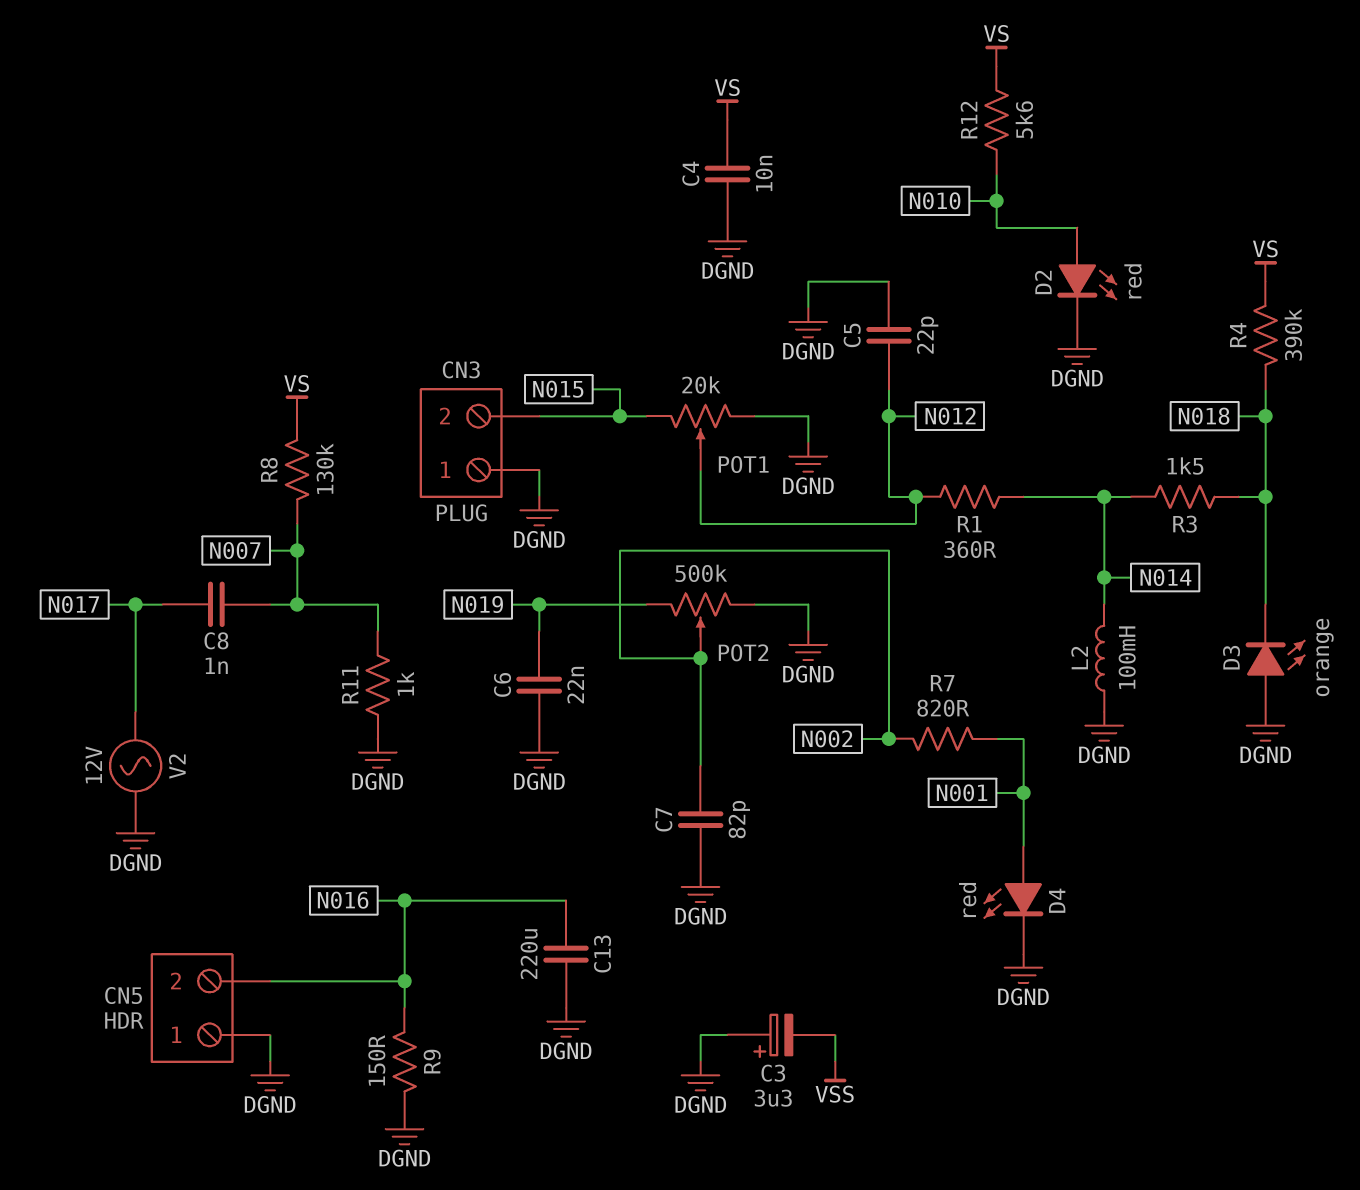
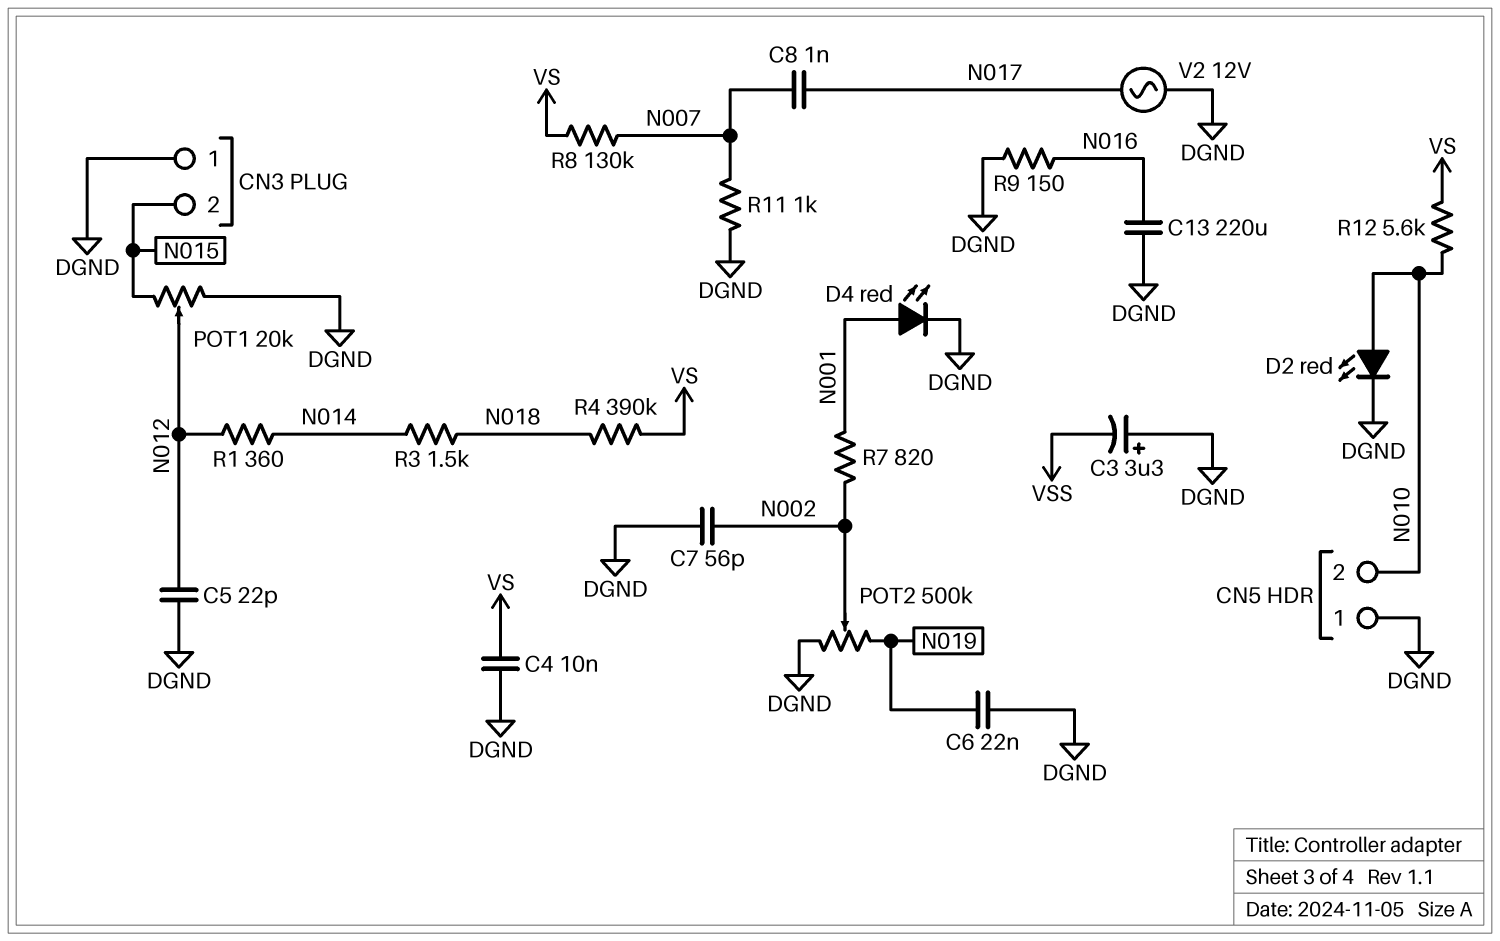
C7: 82pF (DGND, N002) -> 56pF (DGND, N002)
CN5 pin 2: N016 -> N010
D3: LED orange (A DGND, K N018) -> none
L2: 100mH (DGND, N014) -> none

